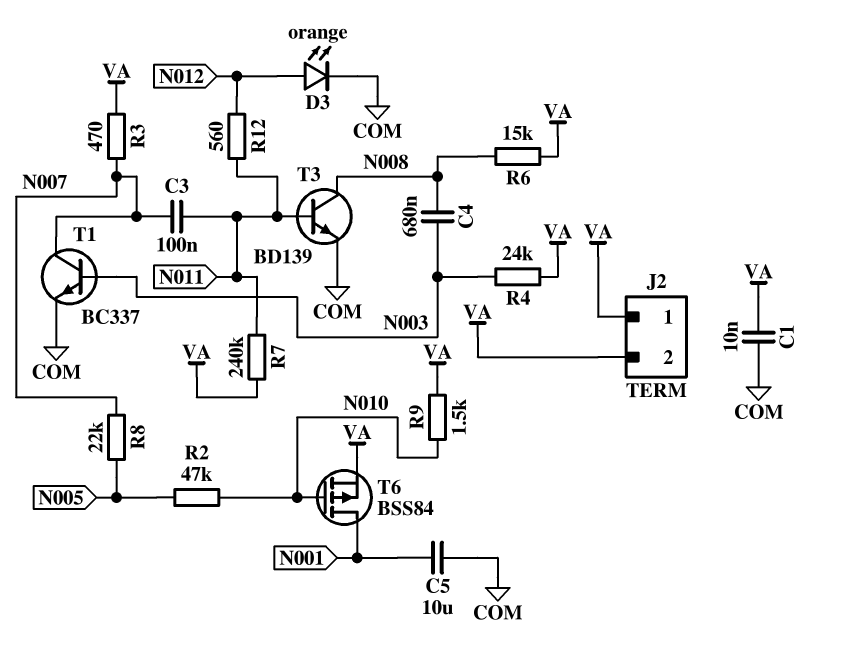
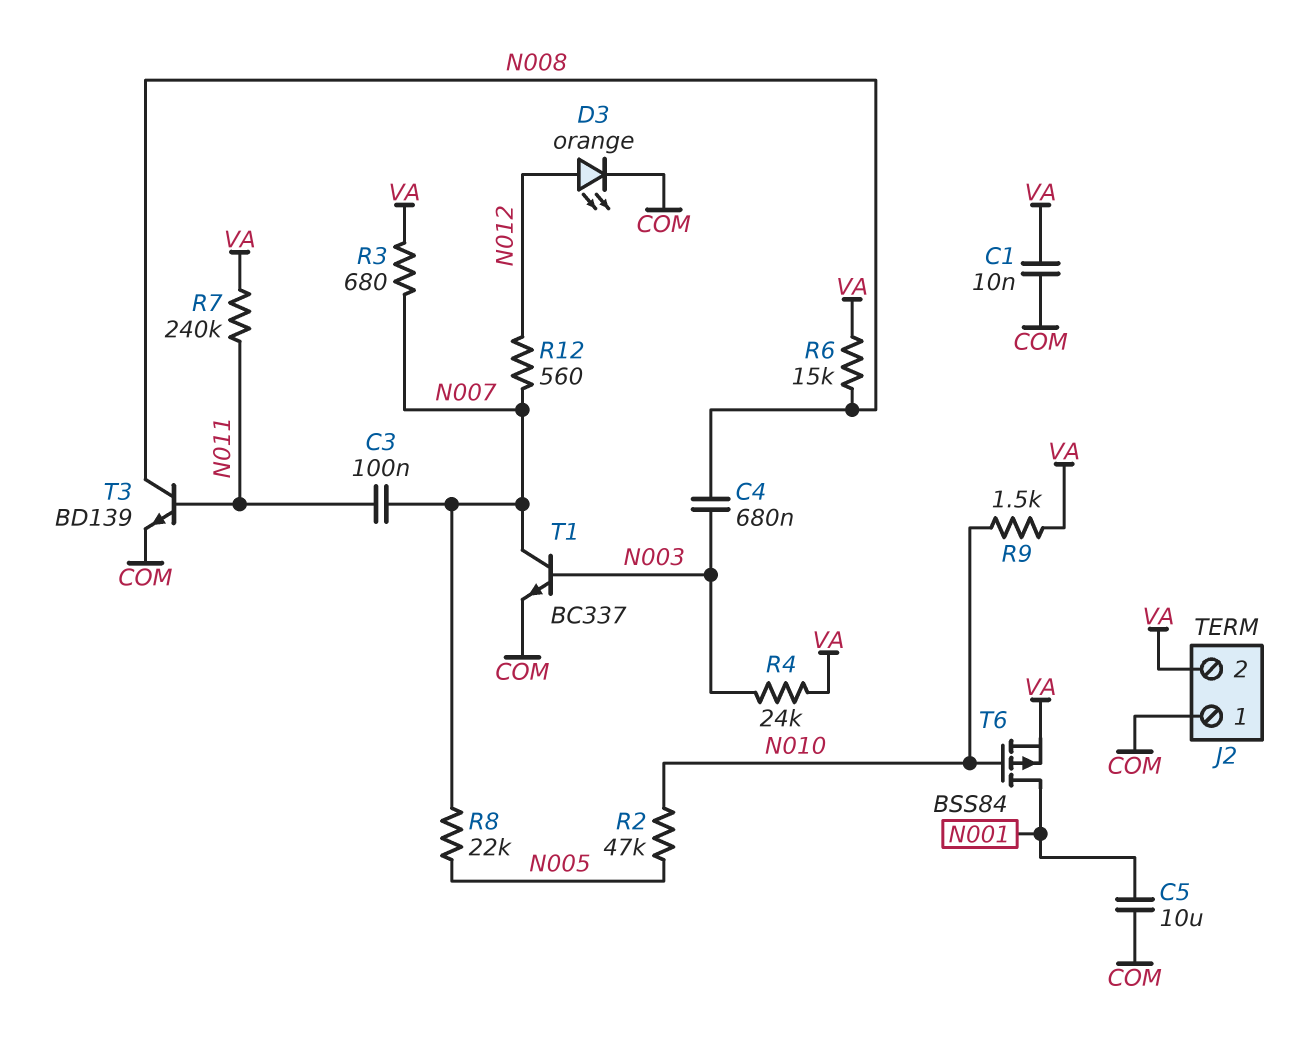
J2 pin 1: VA -> COM
R3: 470 (N007, VA) -> 680 (N007, VA)
R12: 560 (N011, N012) -> 560 (N007, N012)

